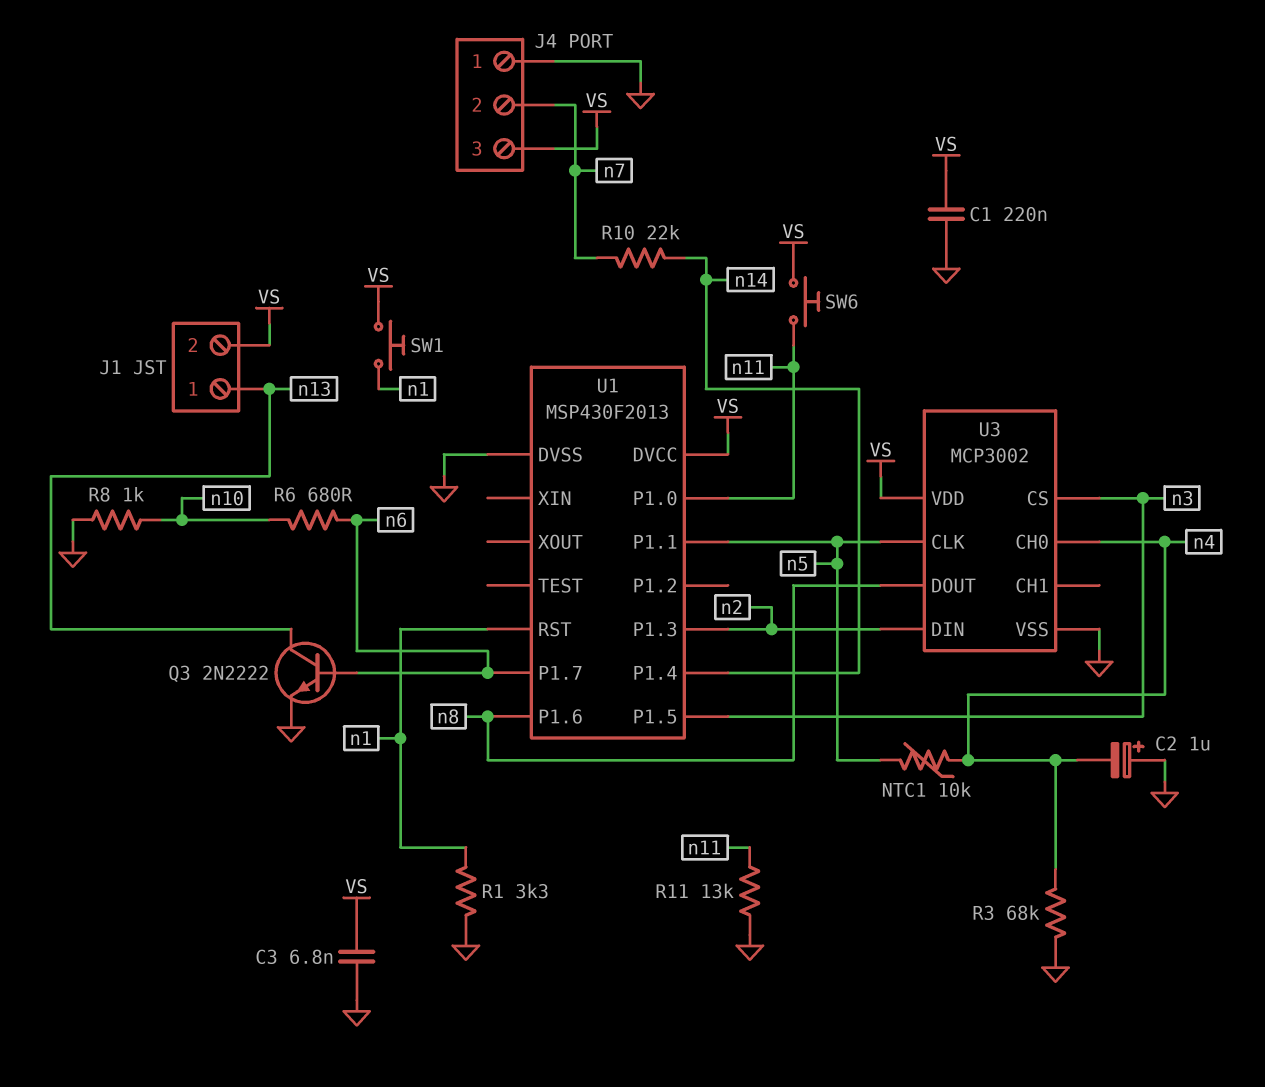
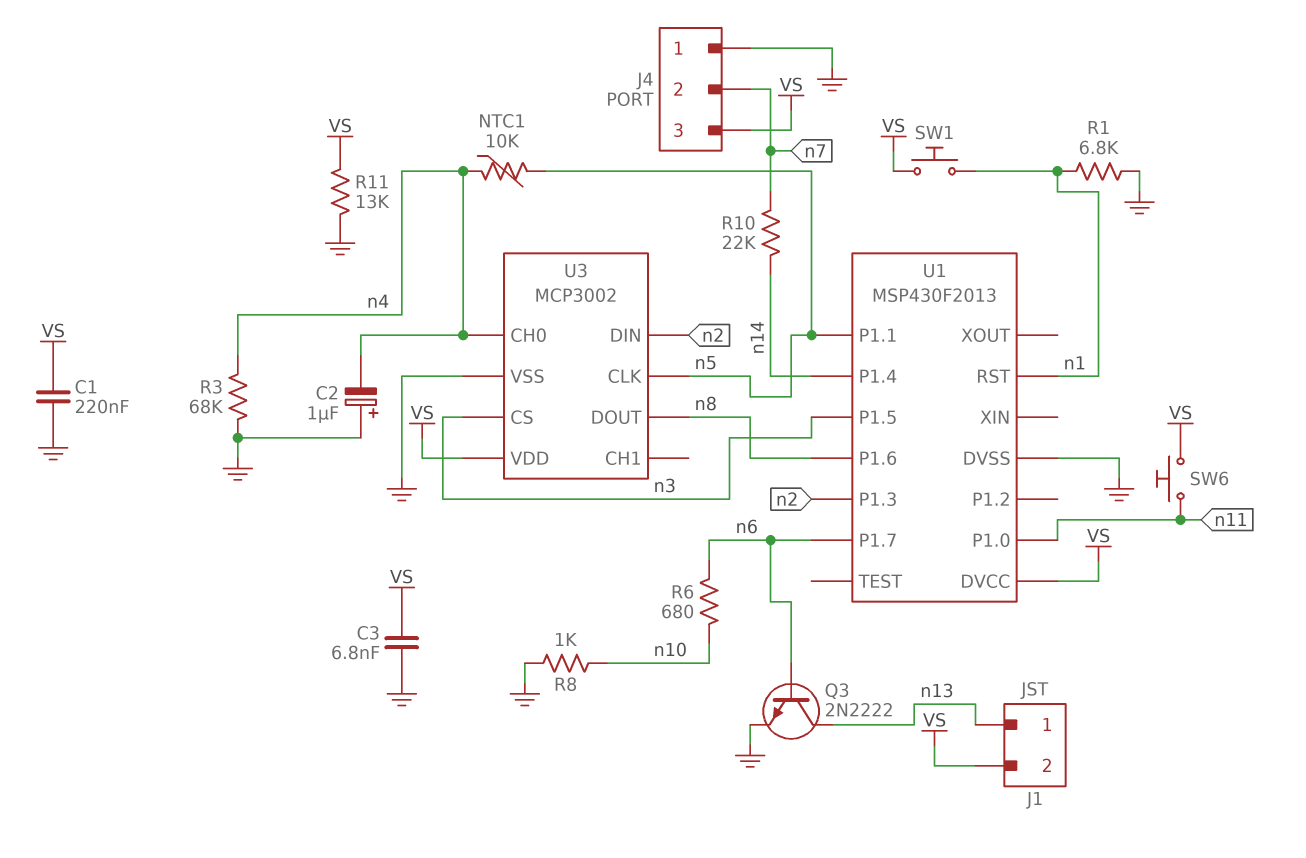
R1: 3.3k (GND, n1) -> 6.8k (GND, n1)
R11: 13k (GND, n11) -> 13k (GND, VS)

